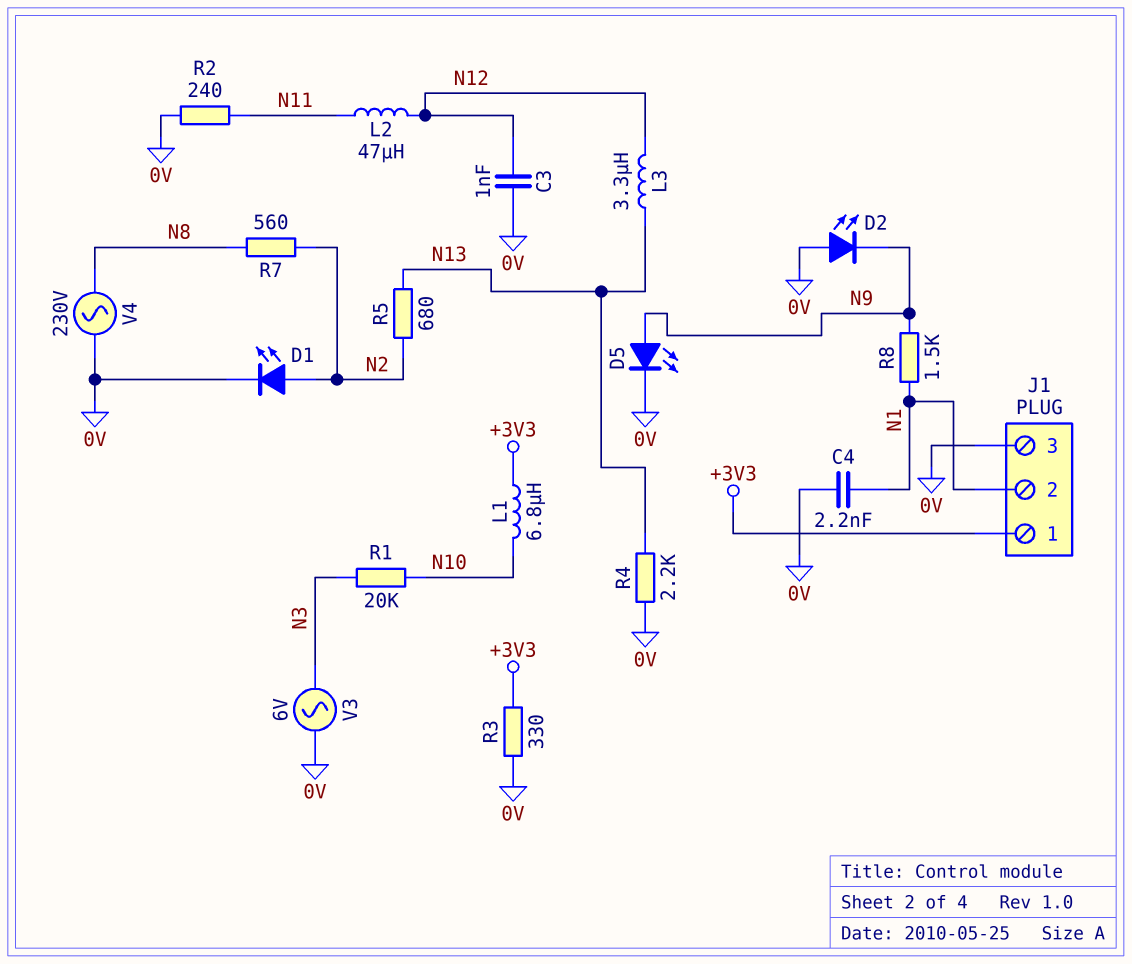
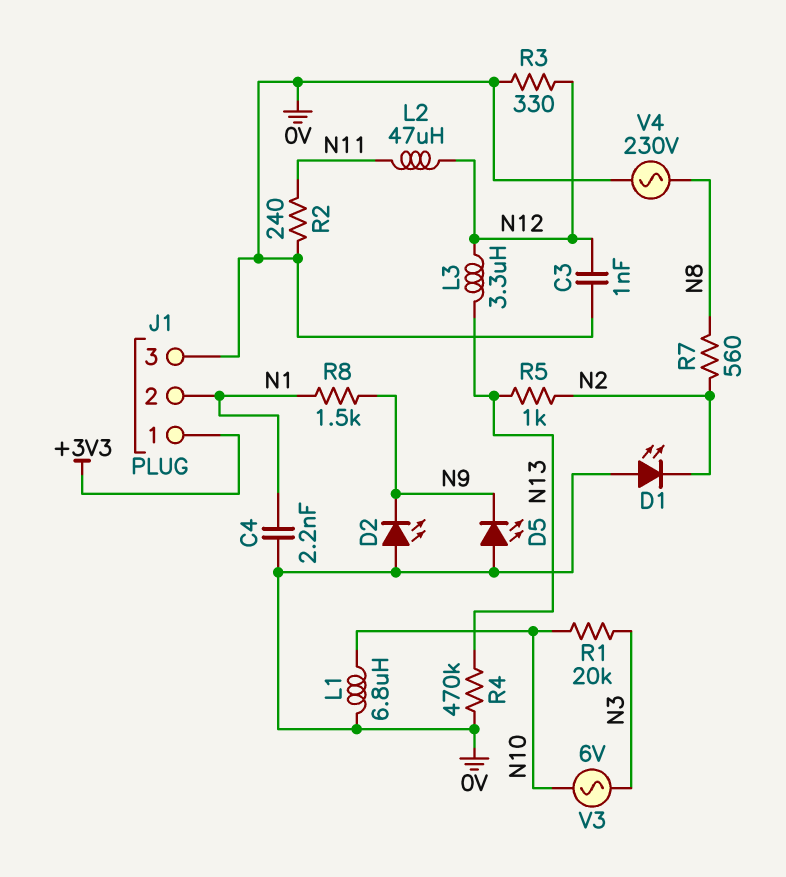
D1: LED (A N2, K 0V) -> LED (A 0V, K N2)
D5: LED (A N9, K 0V) -> LED (A 0V, K N9)
L1: 6.8uH (+3V3, N10) -> 6.8uH (0V, N10)
R3: 330 (+3V3, 0V) -> 330 (0V, N12)
R4: 2.2k (0V, N13) -> 470k (0V, N13)
R5: 680 (N2, N13) -> 1k (N2, N13)
V3: AC 6V (0V, N3) -> AC 6V (N3, N10)

